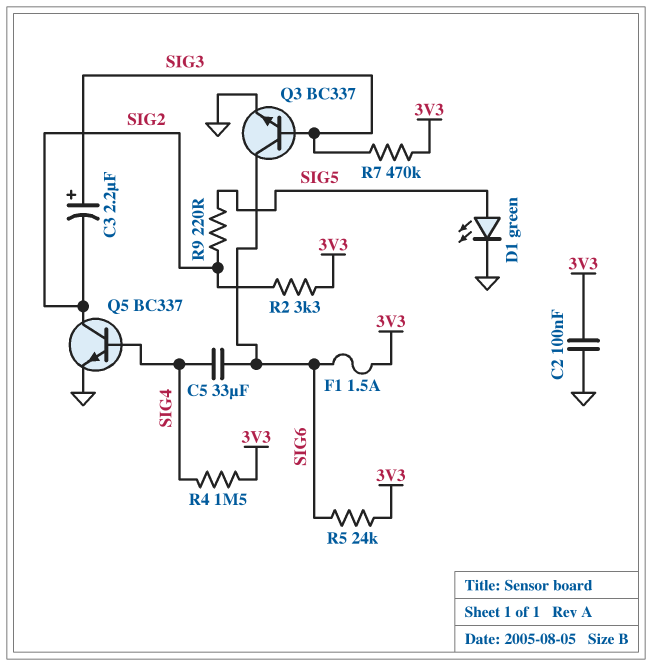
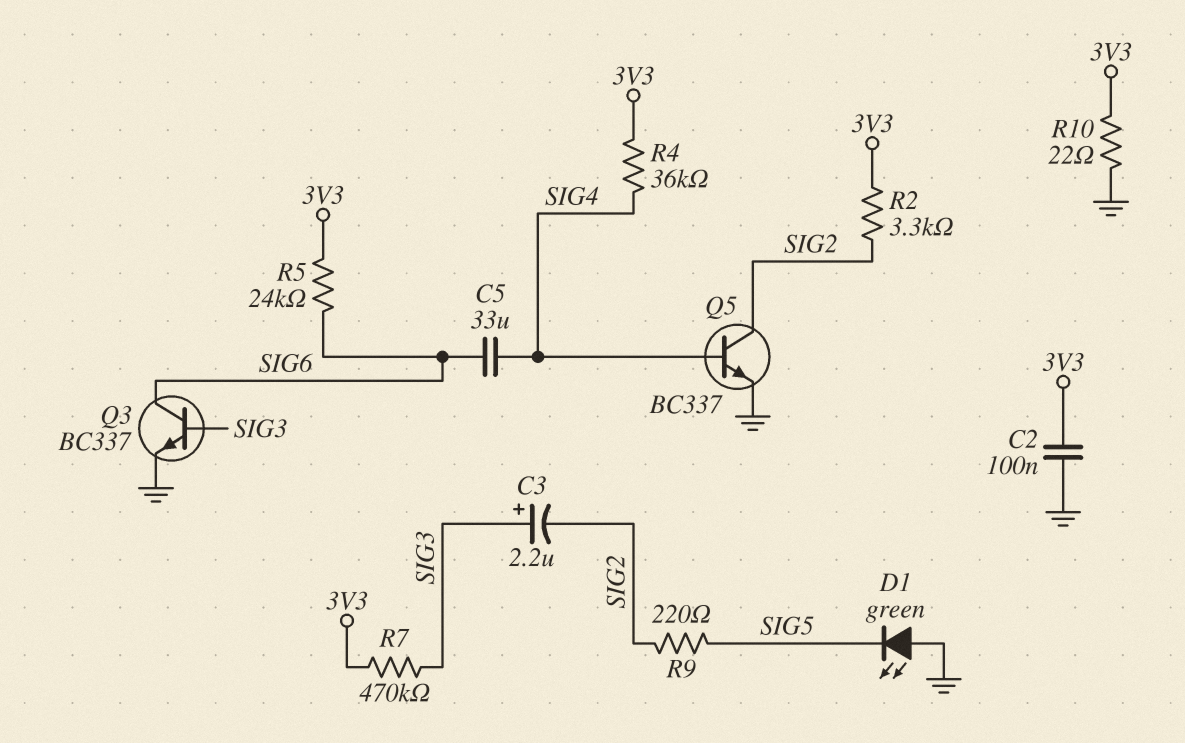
D1: LED green (A SIG5, K GND) -> LED green (A GND, K SIG5)
F1: 1.5A (3V3, SIG6) -> none
R4: 1.5M (3V3, SIG4) -> 36k (3V3, SIG4)
R10: none -> 22 (3V3, GND)

